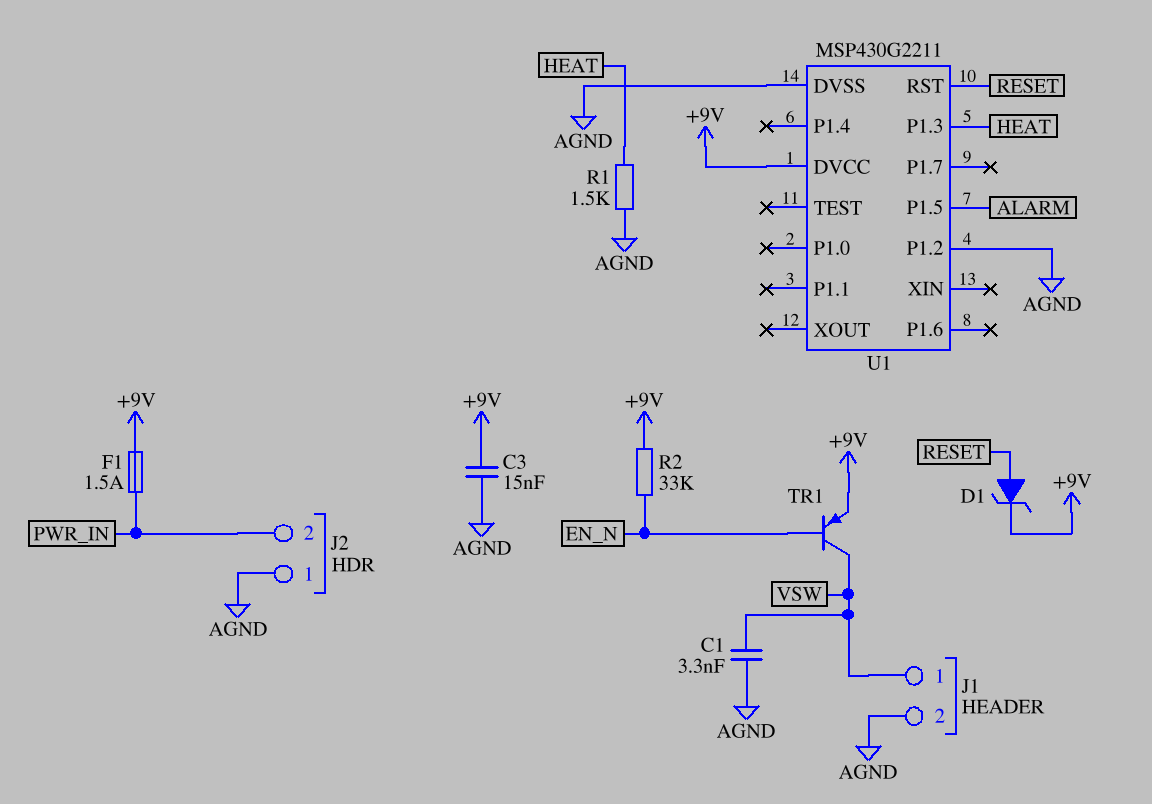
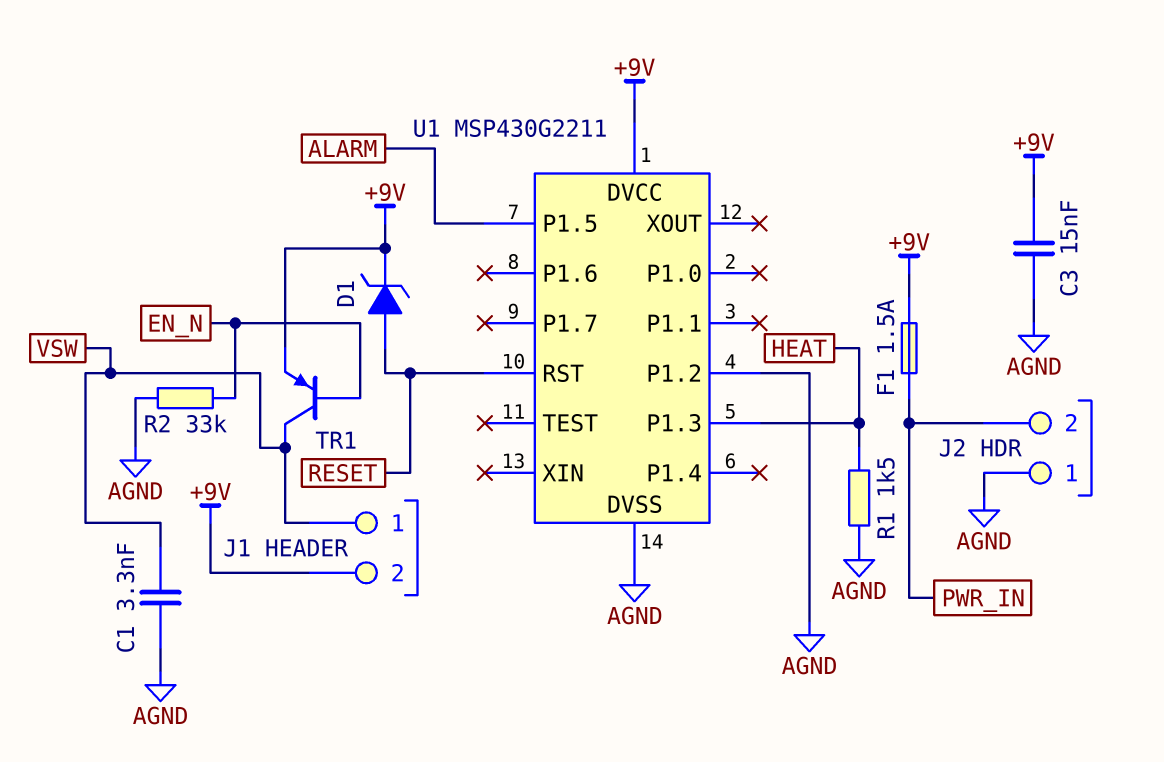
J1 pin 2: AGND -> +9V
R2: 33k (+9V, EN_N) -> 33k (AGND, EN_N)

